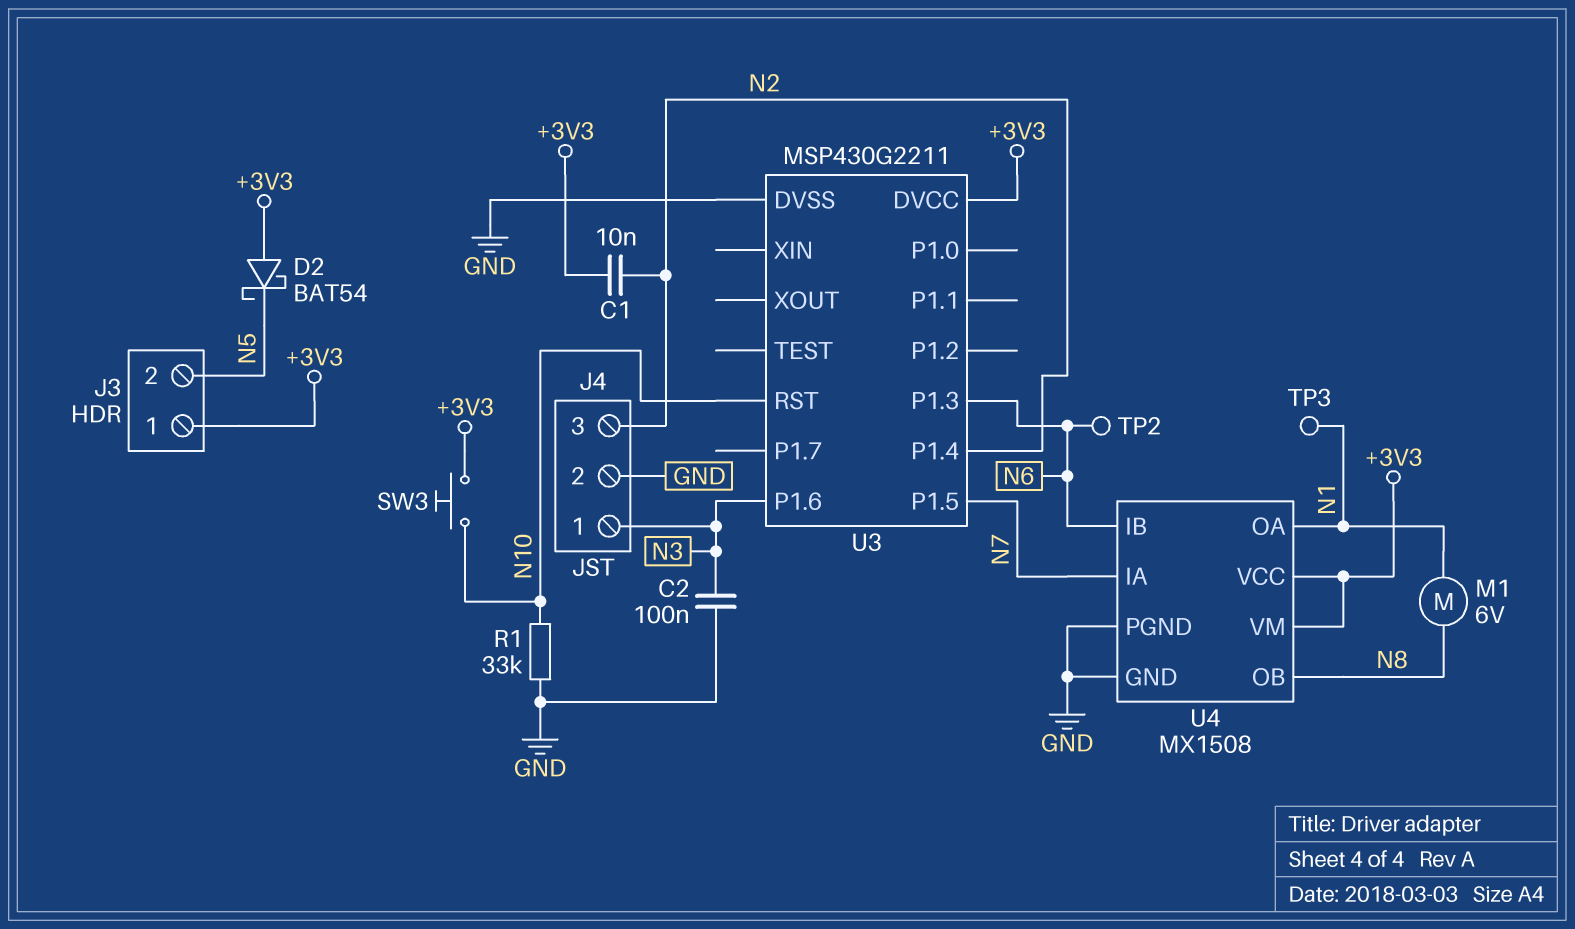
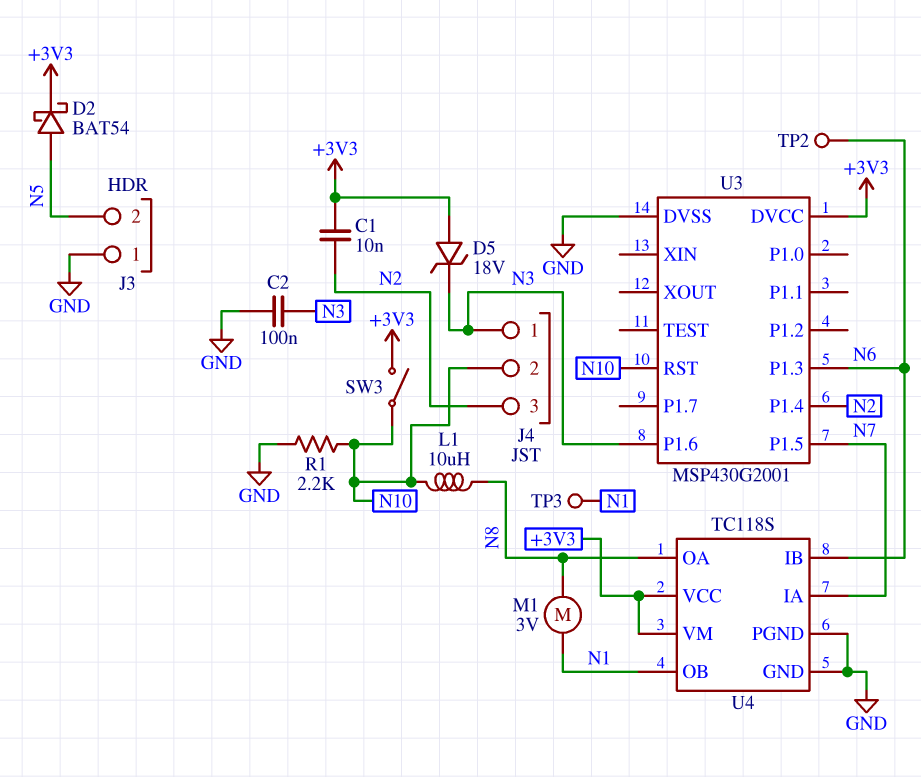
D2: schottky BAT54 (A +3V3, K N5) -> schottky BAT54 (A N5, K +3V3)
D5: none -> zener 18V (A +3V3, K N3)
J3 pin 1: +3V3 -> GND
J4 pin 2: GND -> N10
L1: none -> 10uH (N8, N10)
M1: motor 6V (N1, N8) -> motor 3V (N1, N8)
R1: 33k (GND, N10) -> 2.2k (GND, N10)
SW3: button (+3V3, N10) -> switch (+3V3, N10)
U3: MSP430G2211 -> MSP430G2001
U4: MX1508 -> TC118S
U4 pin OA: N1 -> N8
U4 pin OB: N8 -> N1

